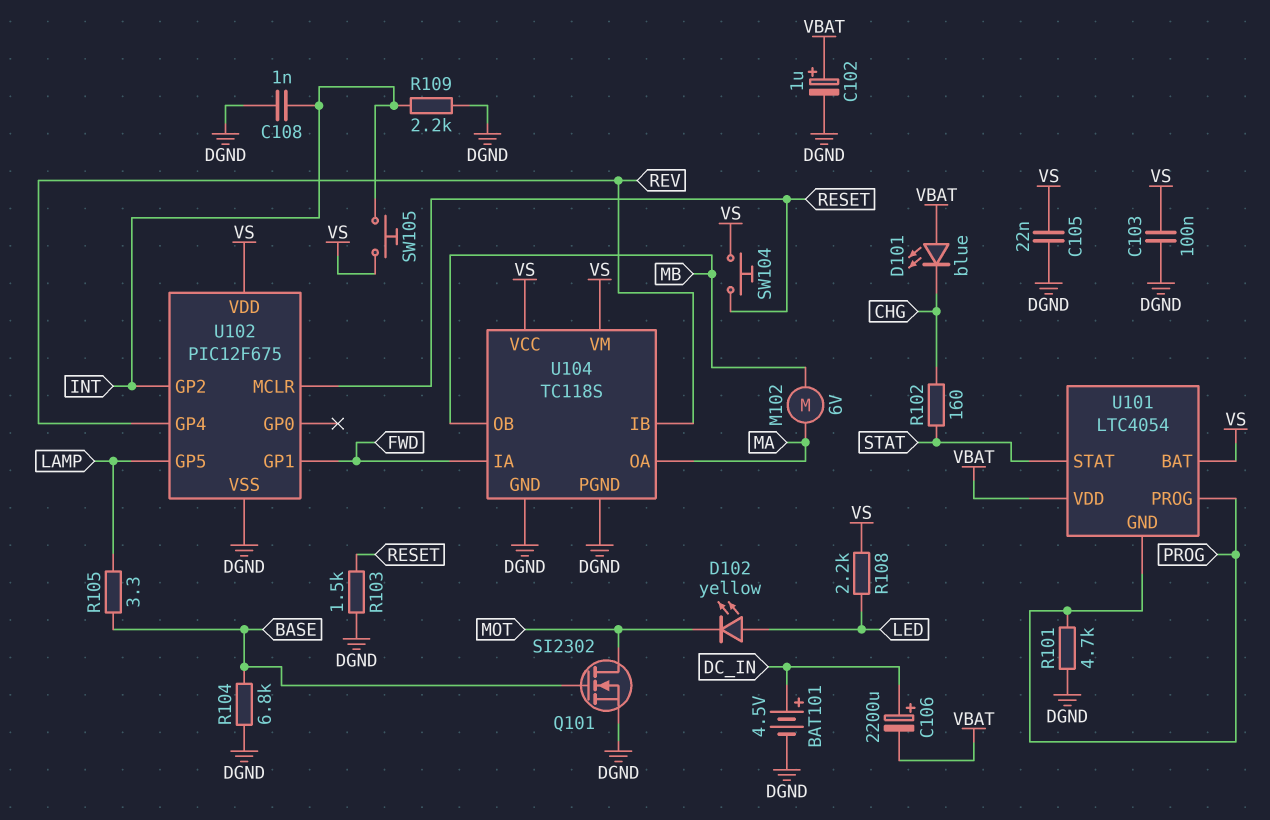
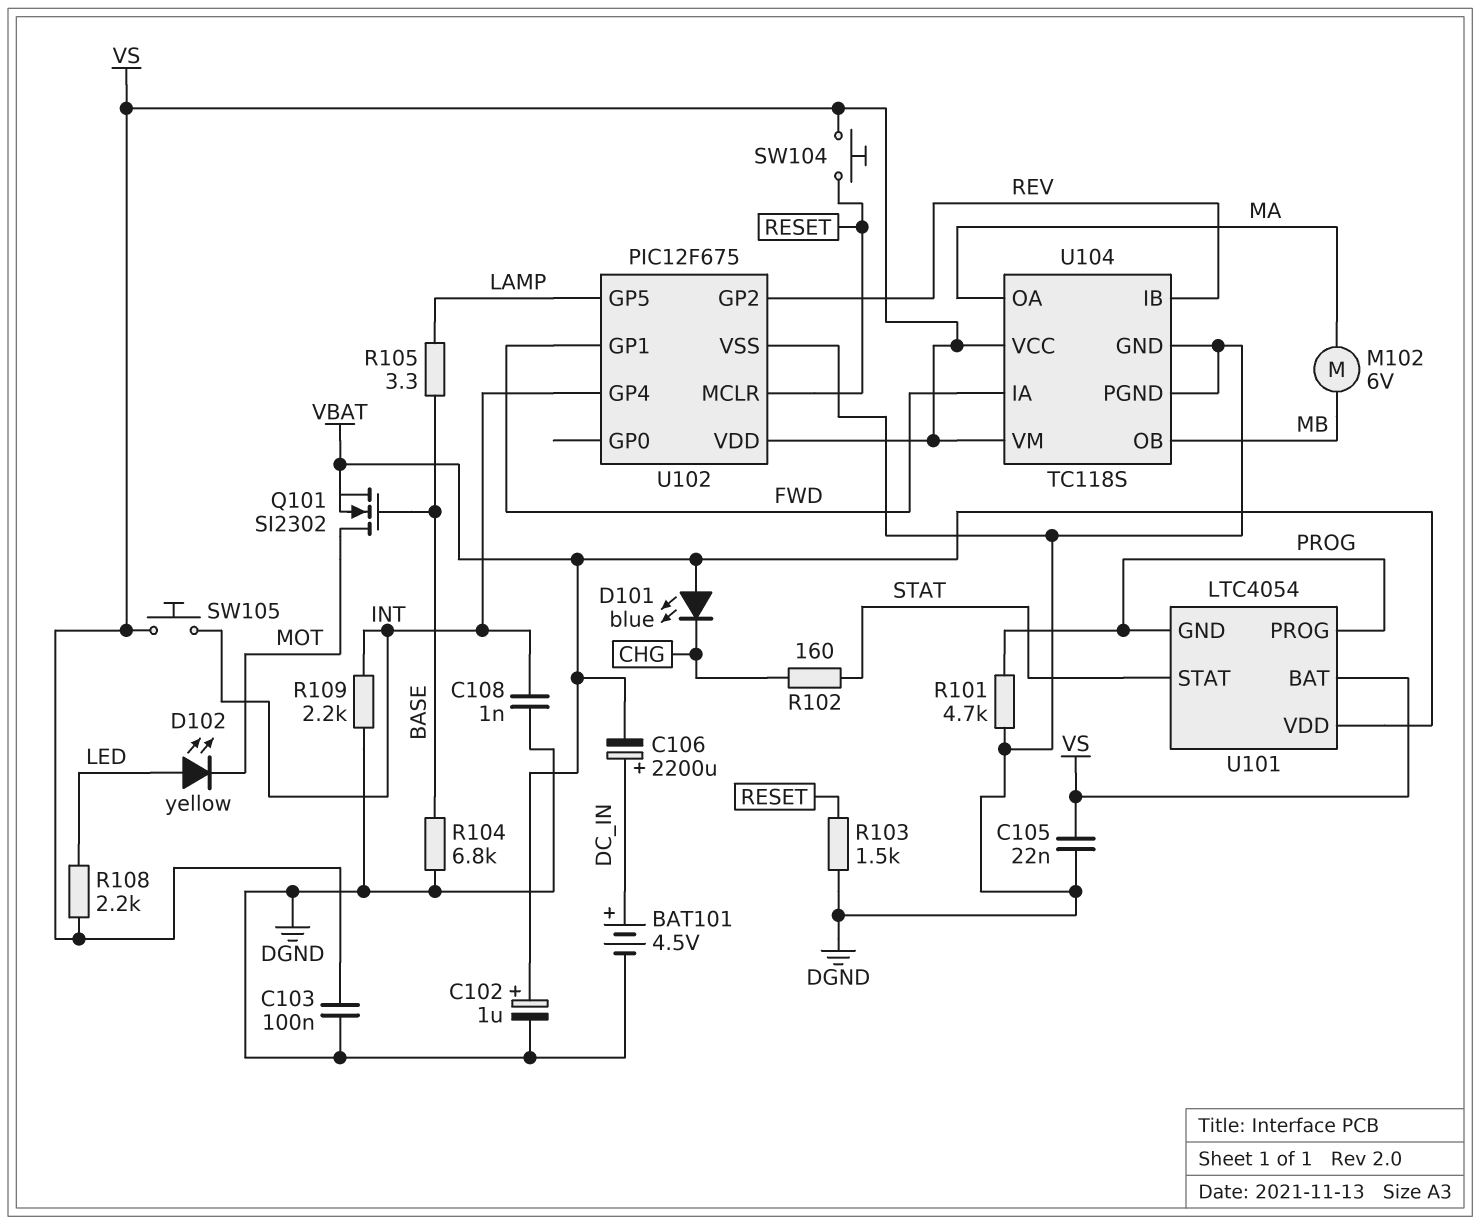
Q101: NMOS SI2302 (G BASE, D MOT, S DGND) -> NMOS SI2302 (G BASE, D MOT, S VBAT)
U102 pin GP2: INT -> REV
U102 pin GP4: REV -> INT

